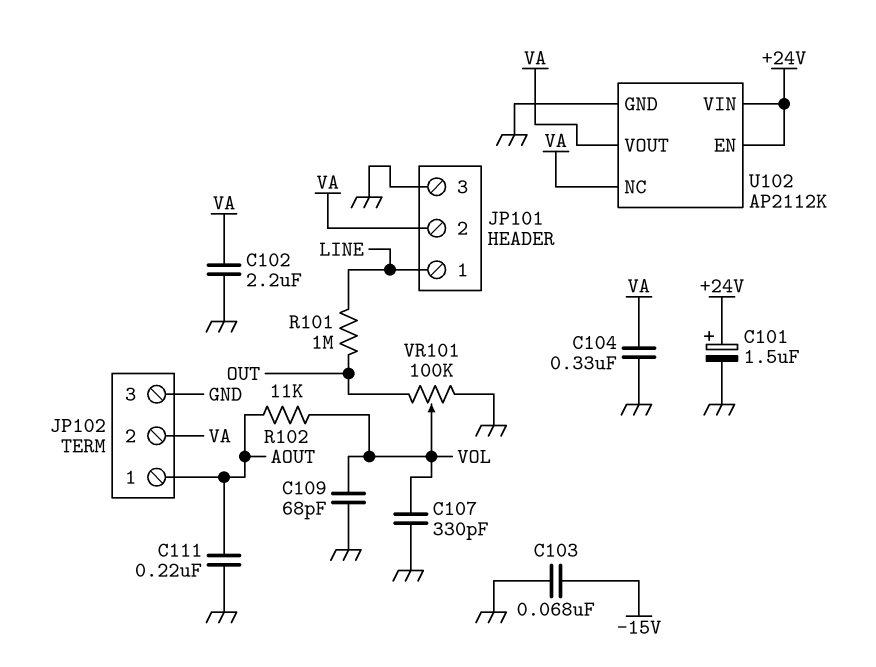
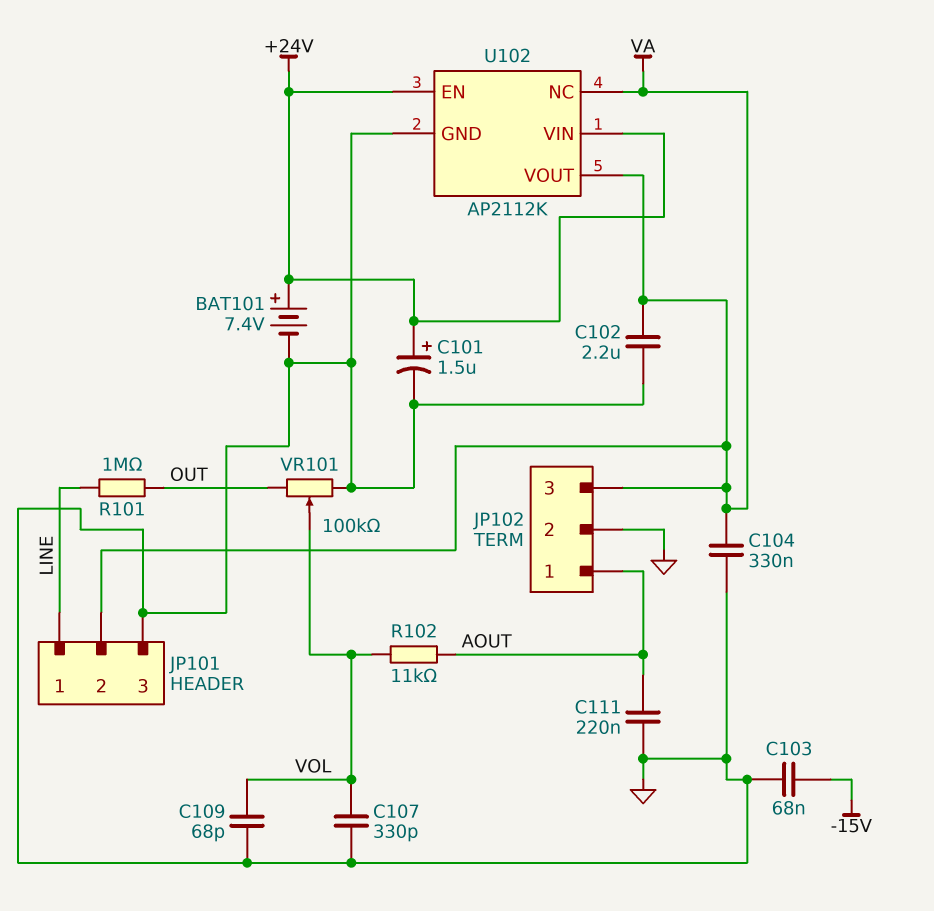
BAT101: none -> 7.4V (plus +24V, minus GND)
JP102 pin 2: VA -> GND
JP102 pin 3: GND -> VA

